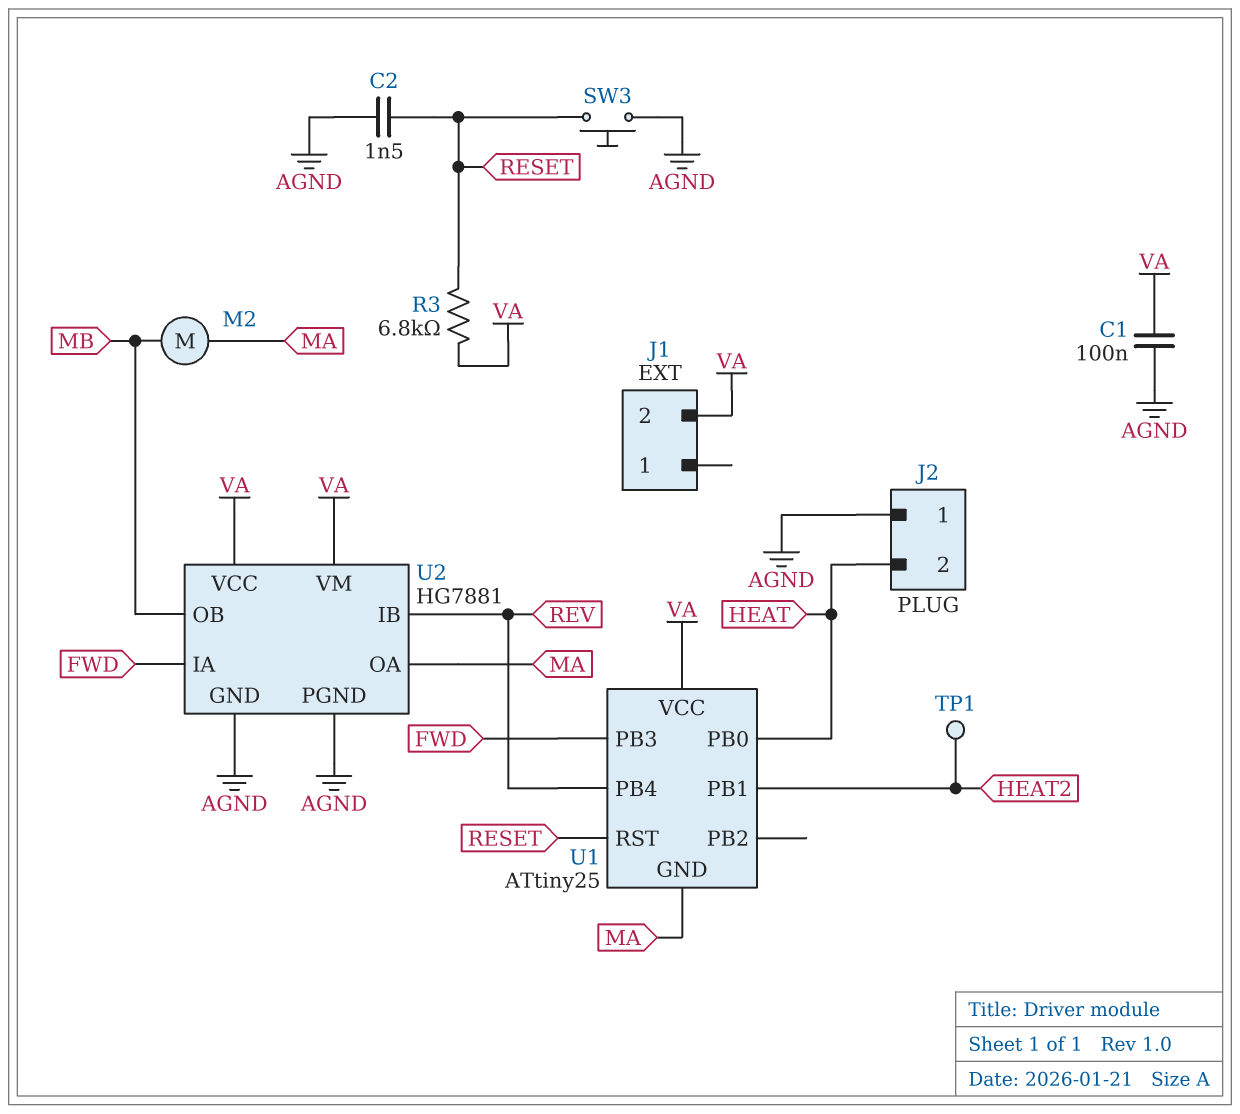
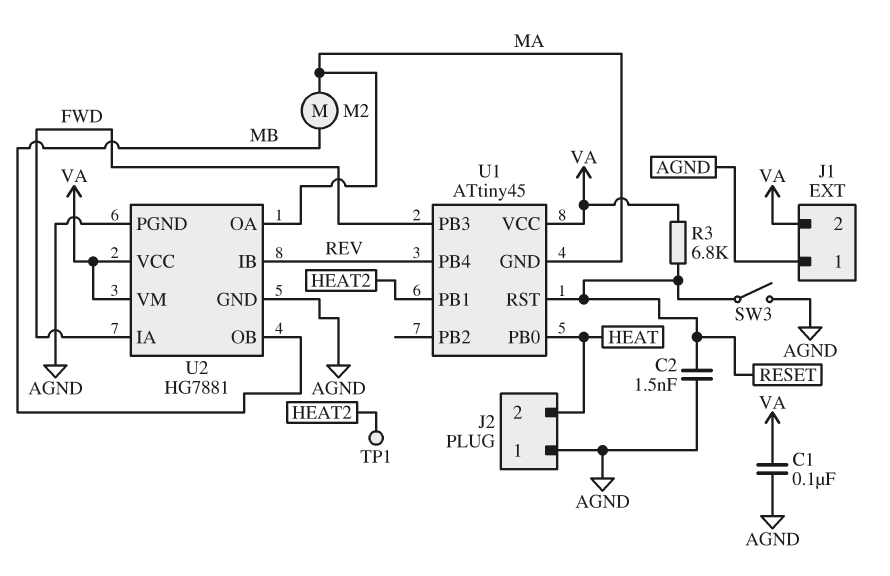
J1 pin 1: none -> AGND
SW3: button (AGND, RESET) -> switch (AGND, RESET)
U1: ATtiny25 -> ATtiny45

